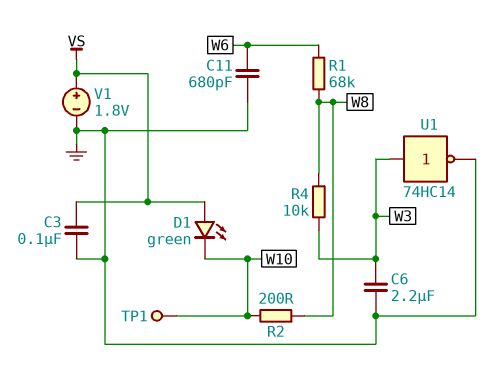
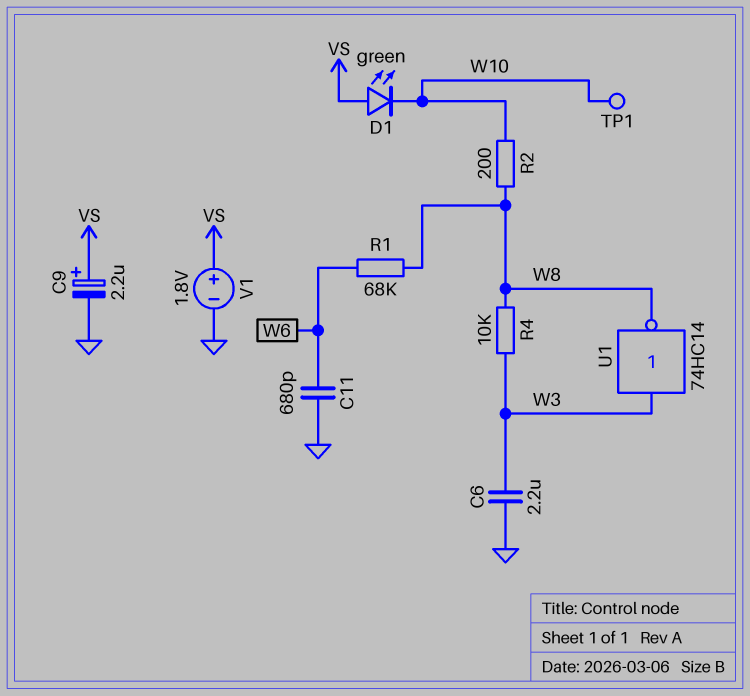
C3: 100nF (GND, VS) -> none
C9: none -> 2.2uF (plus VS, minus GND)
U1: NOT 74HC14 (in W3, out GND) -> NOT 74HC14 (in W3, out W8)

